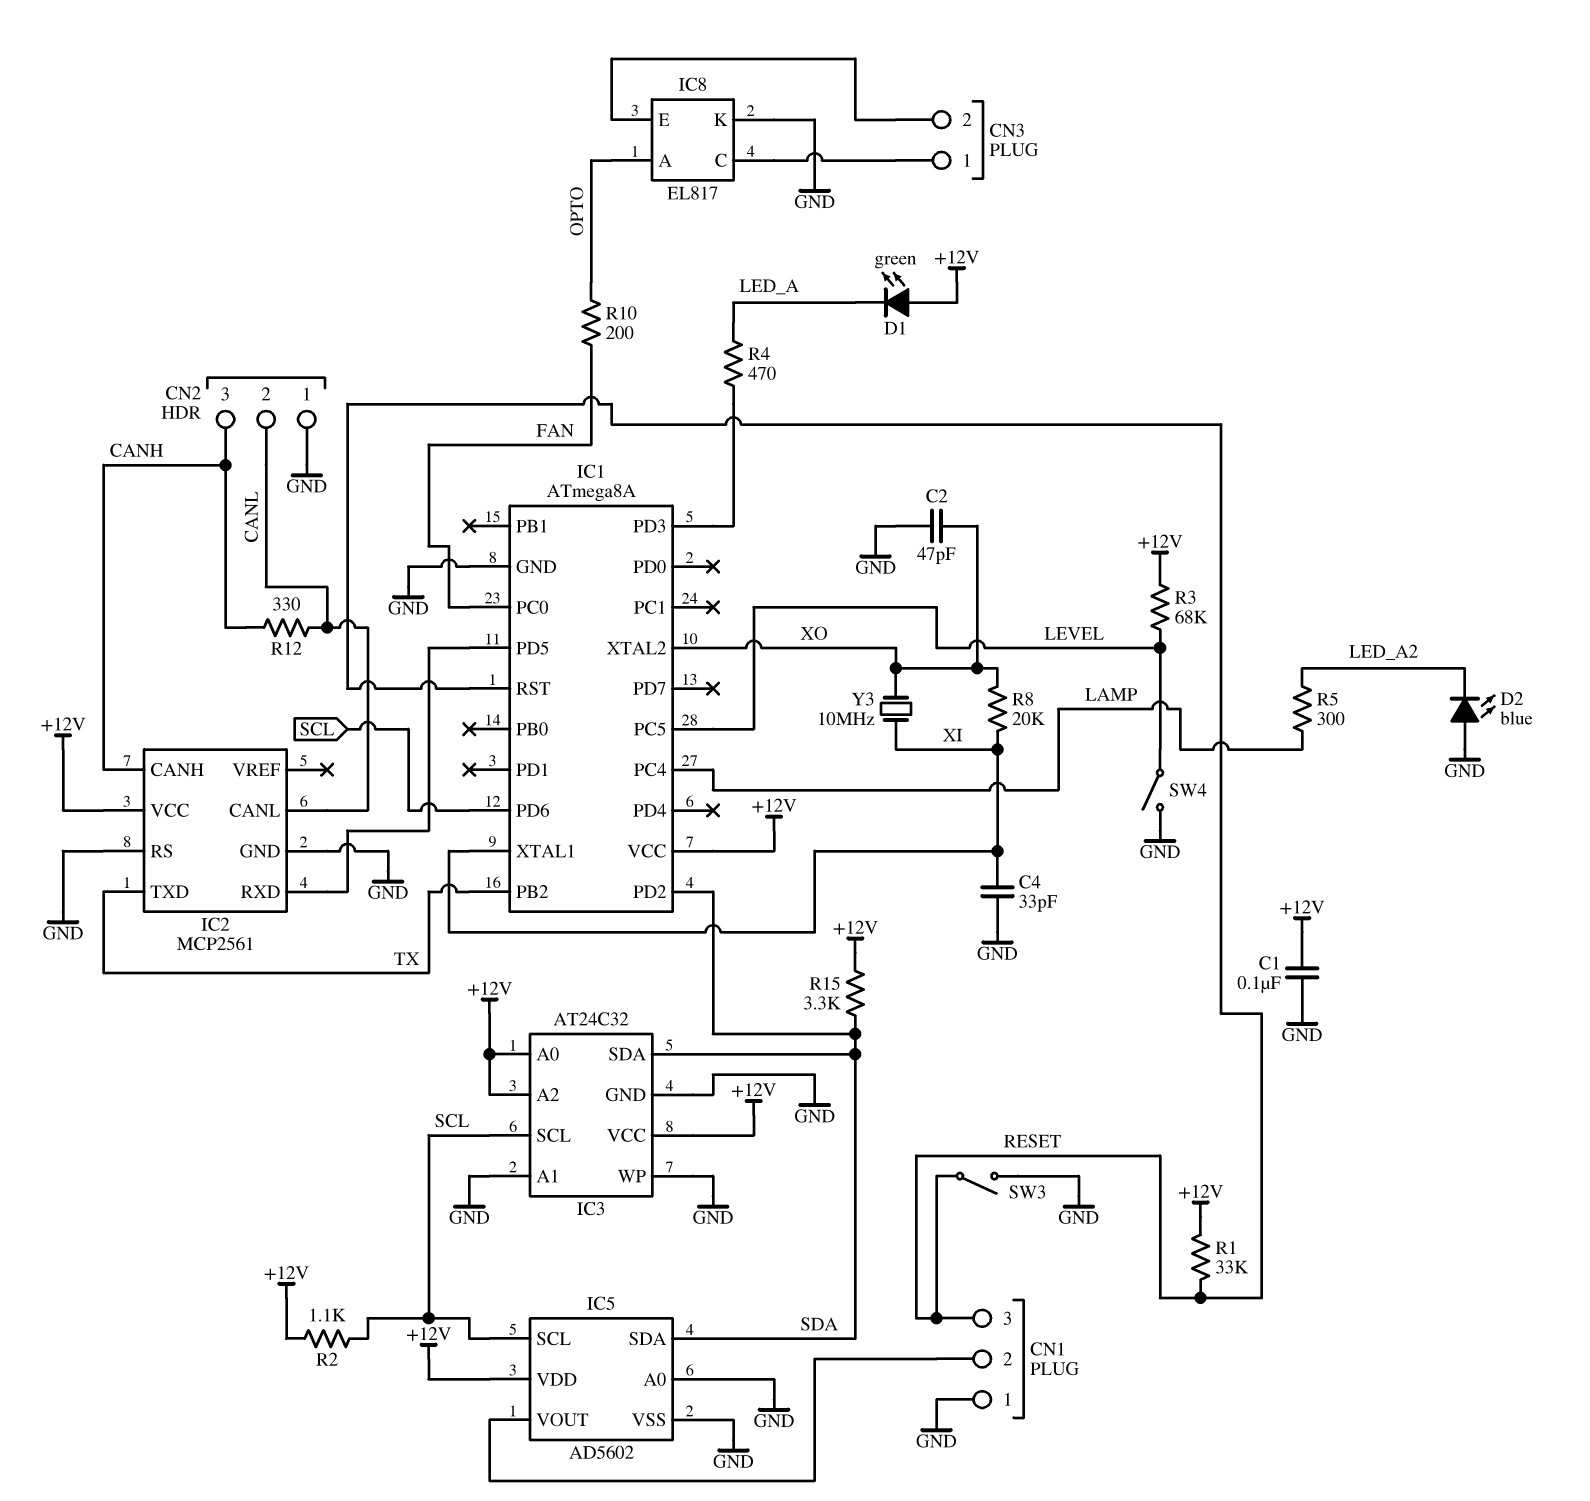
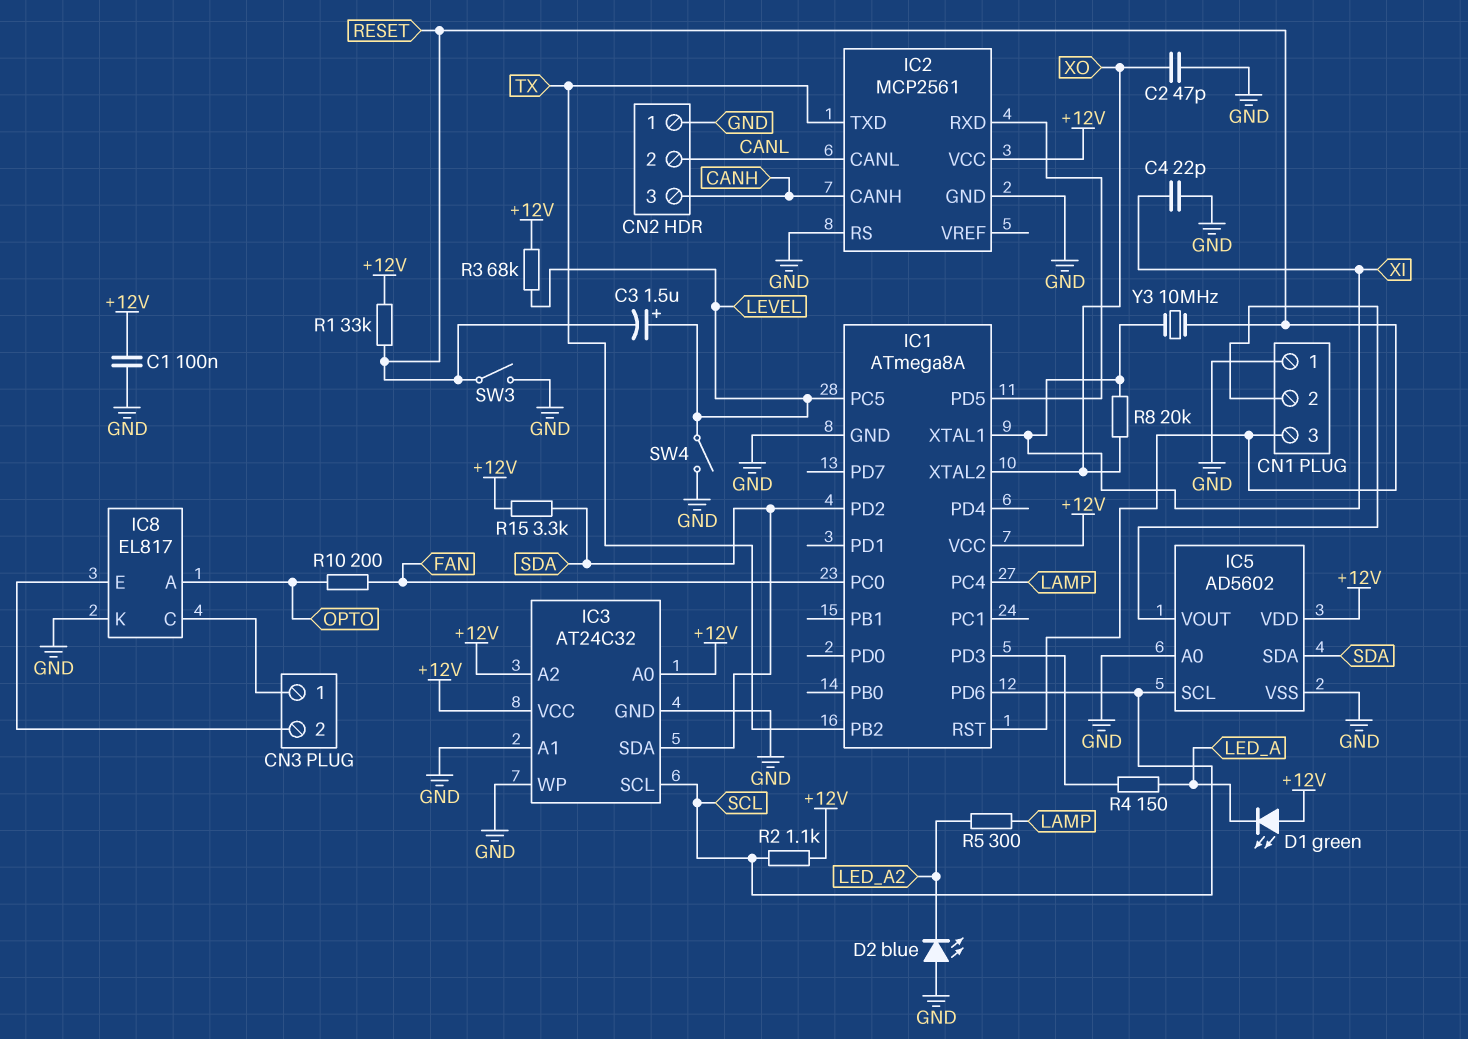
C3: none -> 1.5uF (plus LEVEL, minus RESET)
C4: 33pF (GND, XI) -> 22pF (GND, XI)
R4: 470 (IC1/PD3, LED_A) -> 150 (IC1/PD3, LED_A)
R12: 330 (CANH, CANL) -> none
Y3: 10MHz (XI, XO) -> 10MHz (RESET, XI)

